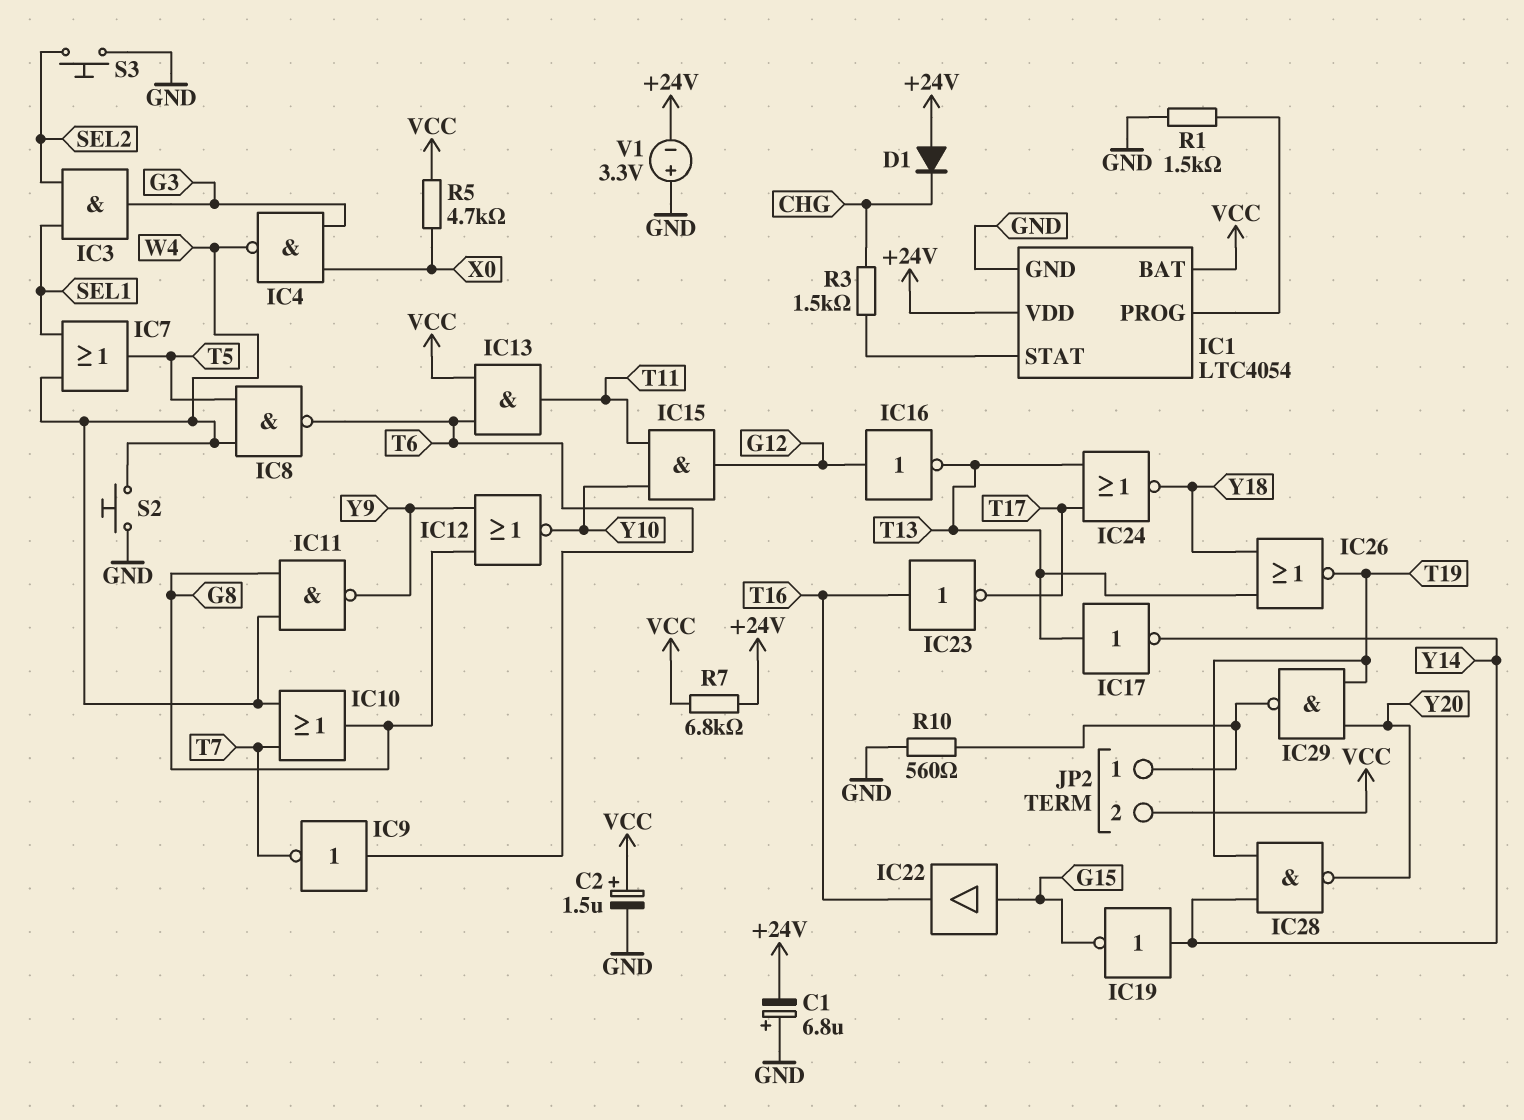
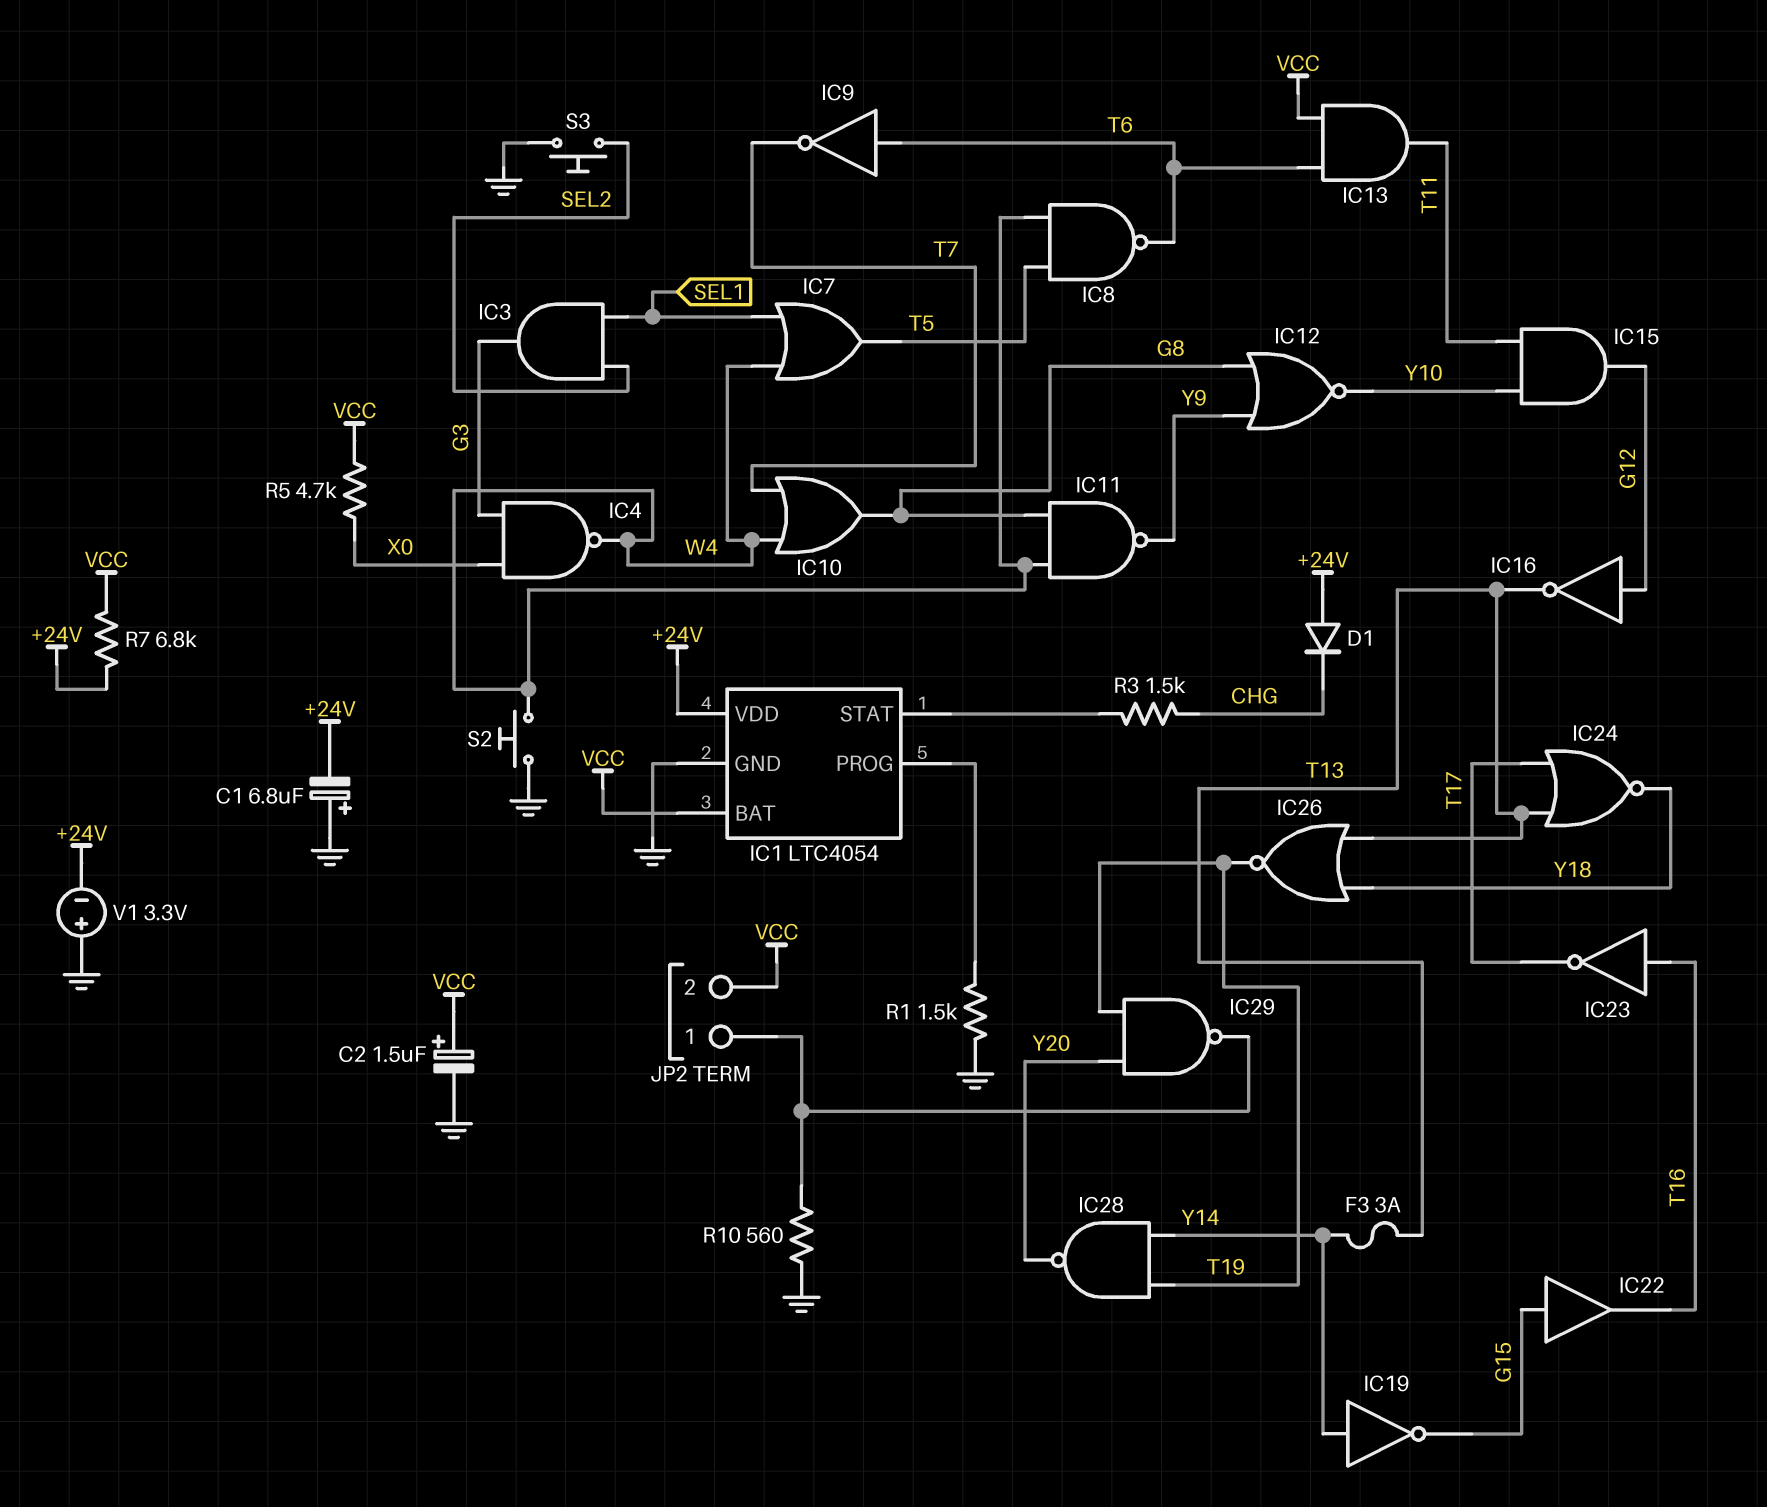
F3: none -> 3A (T13, Y14)
IC17: NOT (in T13, out Y14) -> none

